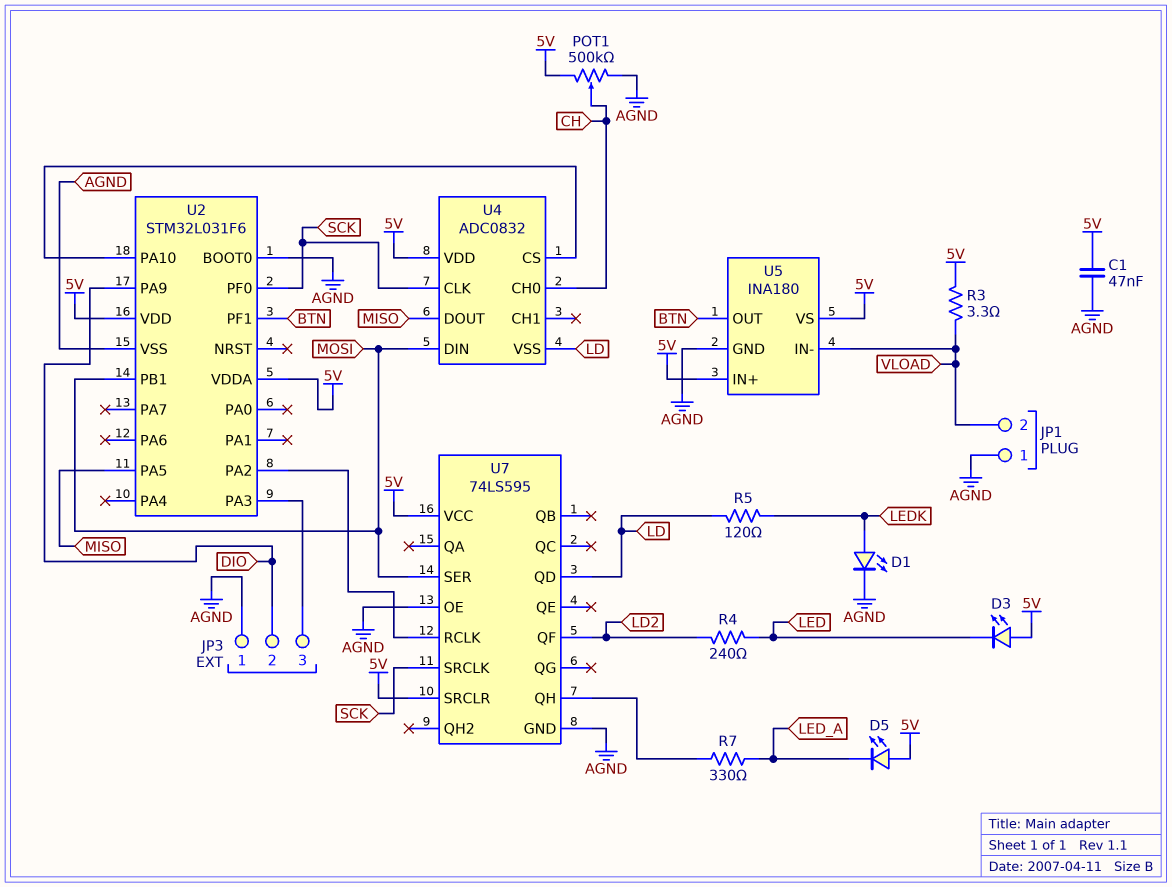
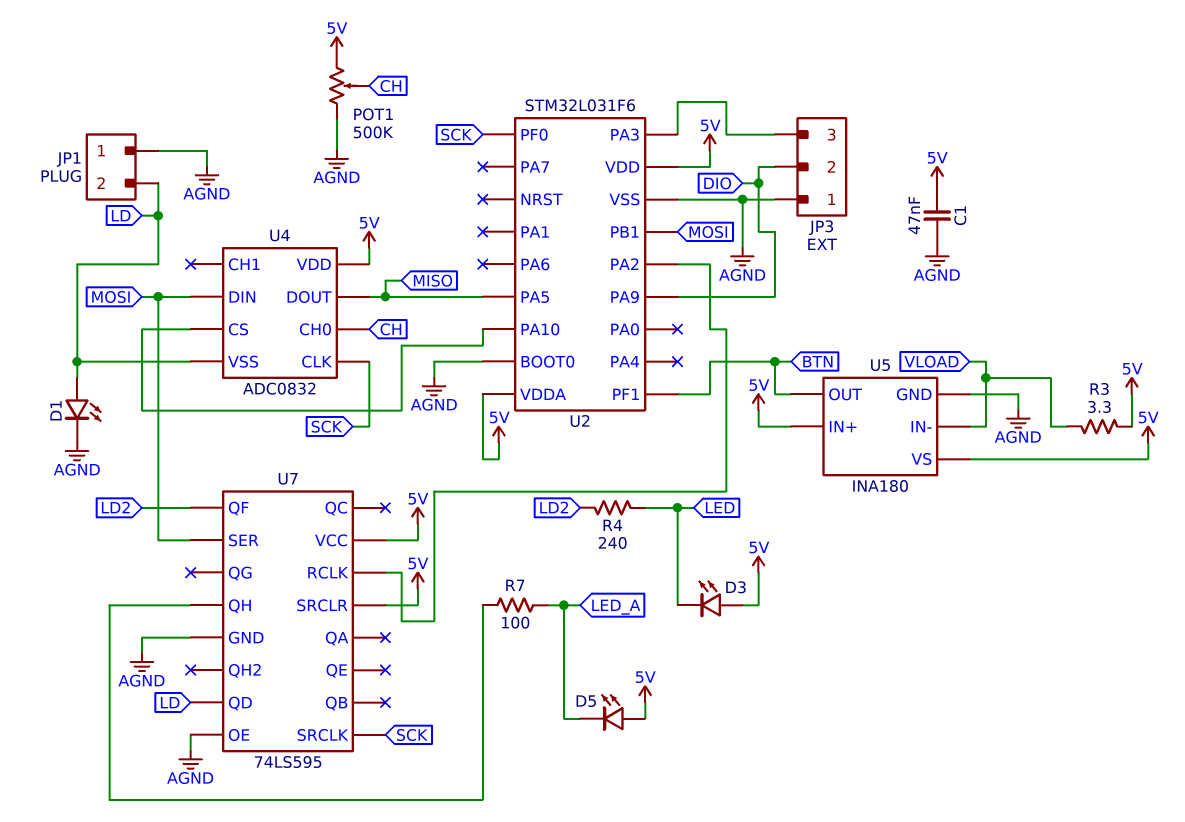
D1: LED (A LEDK, K AGND) -> LED (A LD, K AGND)
JP1 pin 2: VLOAD -> LD
R5: 120 (LD, LEDK) -> none
R7: 330 (LED_A, U7/QH) -> 100 (LED_A, U7/QH)

